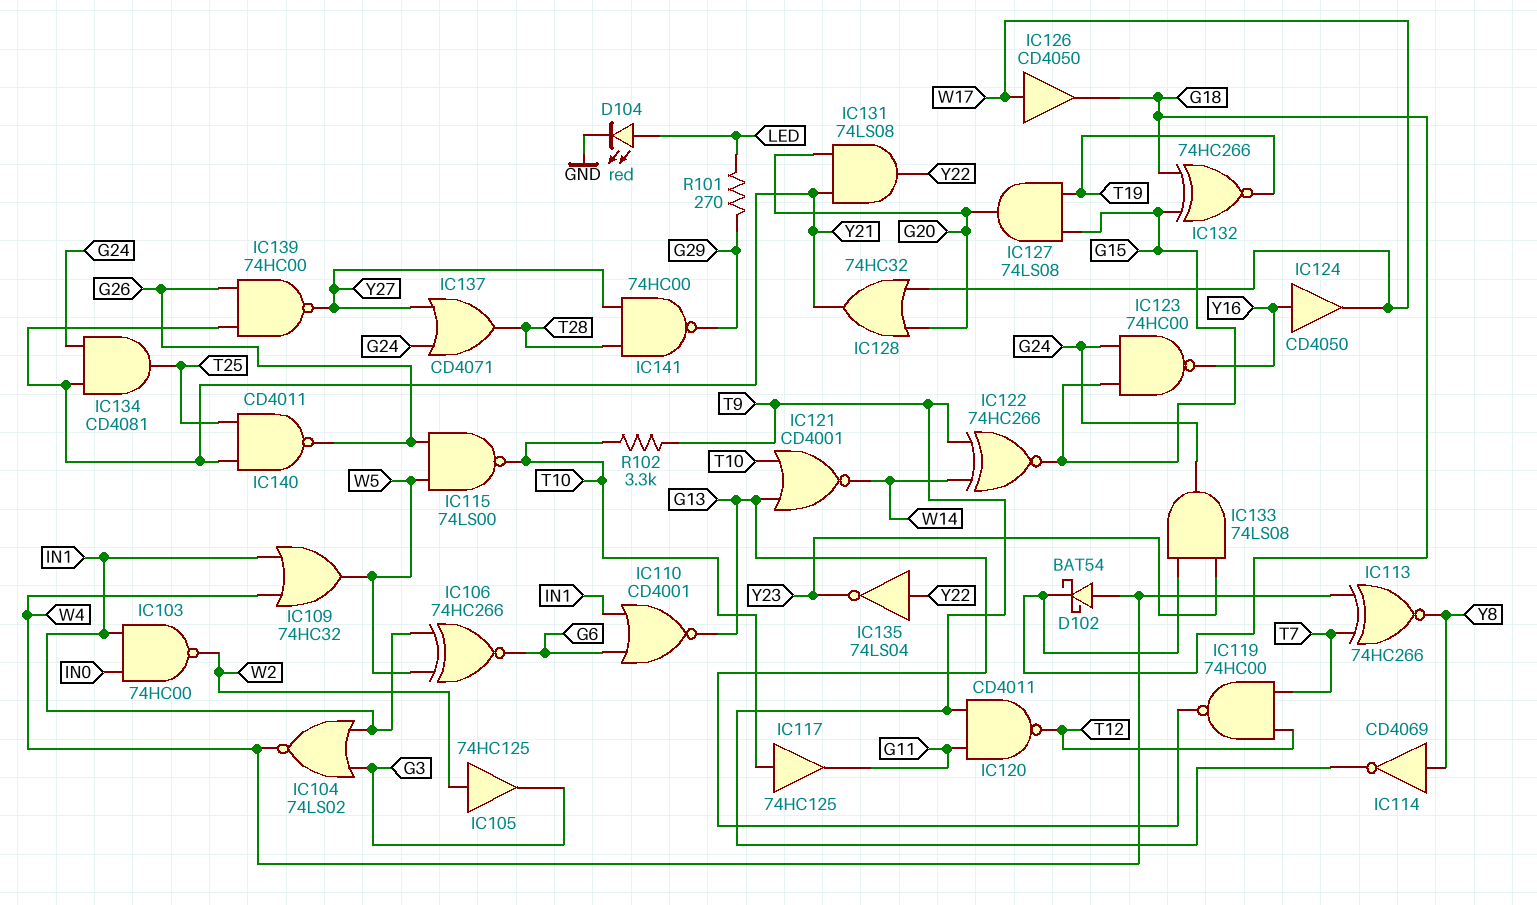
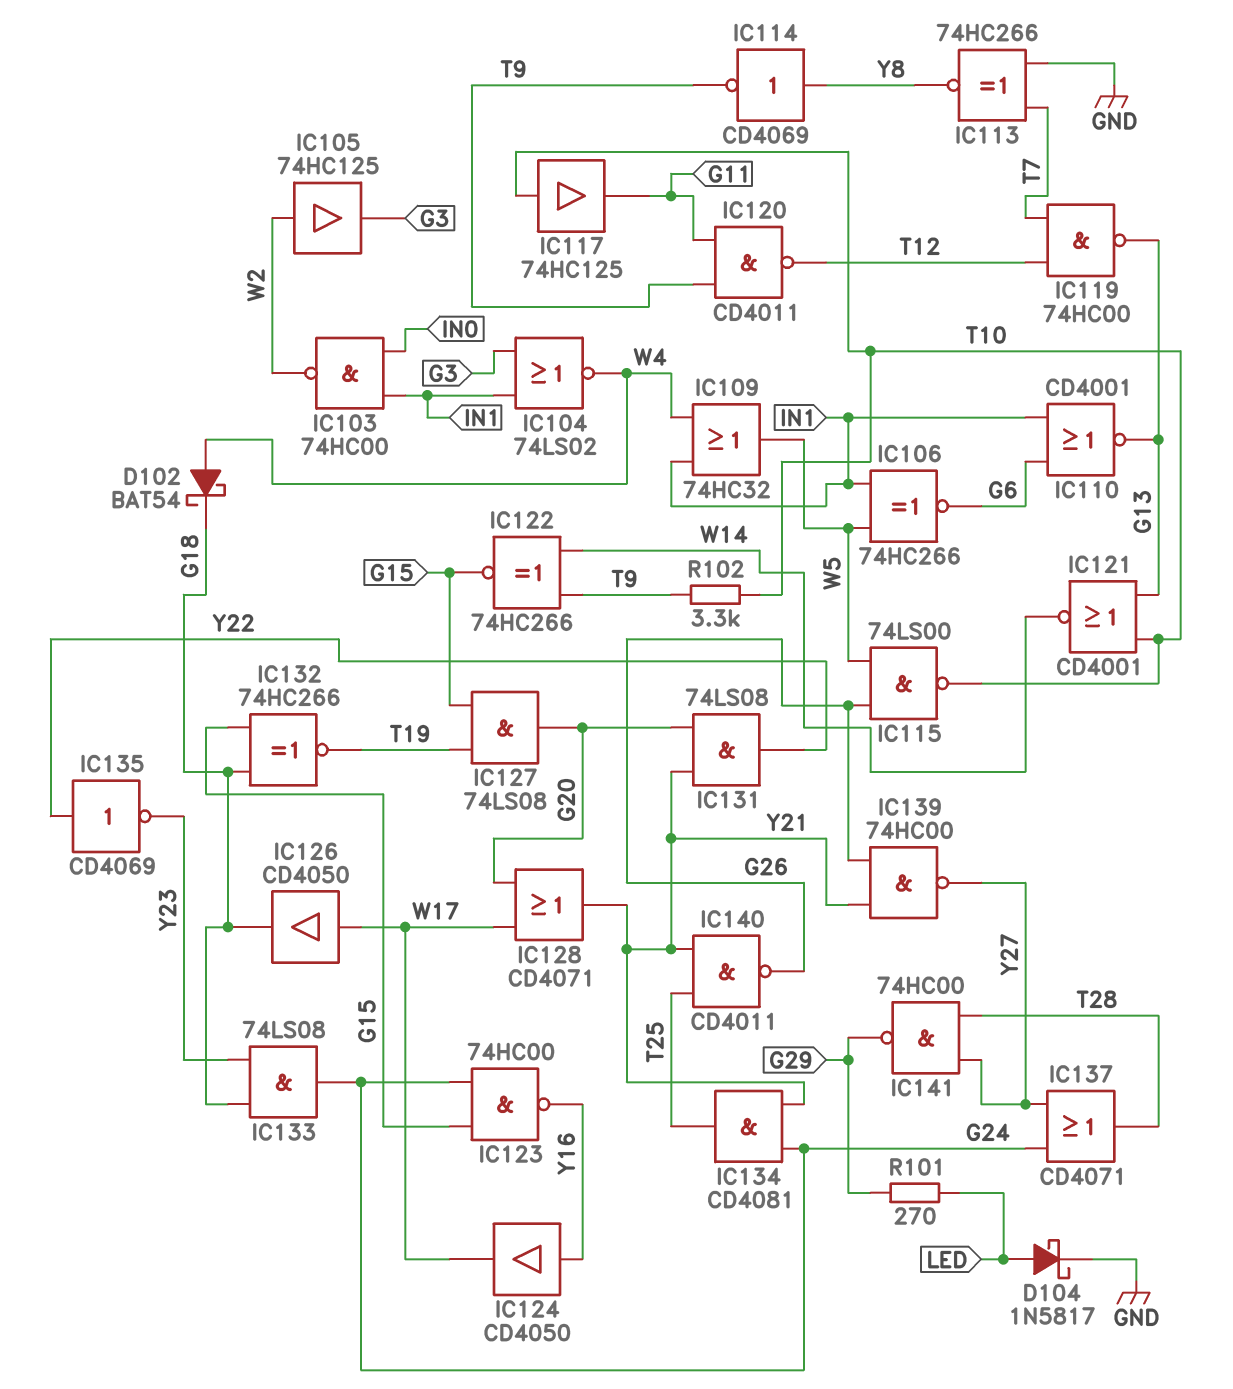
D104: LED red (A LED, K GND) -> schottky 1N5817 (A LED, K GND)
IC113: XNOR 74HC266 (in T7, in W4, out Y8) -> XNOR 74HC266 (in GND, in T7, out Y8)
IC128: OR 74HC32 (in G20, in W17, out Y21) -> OR CD4071 (in G20, in W17, out Y21)
IC135: NOT 74LS04 (in Y22, out Y23) -> NOT CD4069 (in Y22, out Y23)

